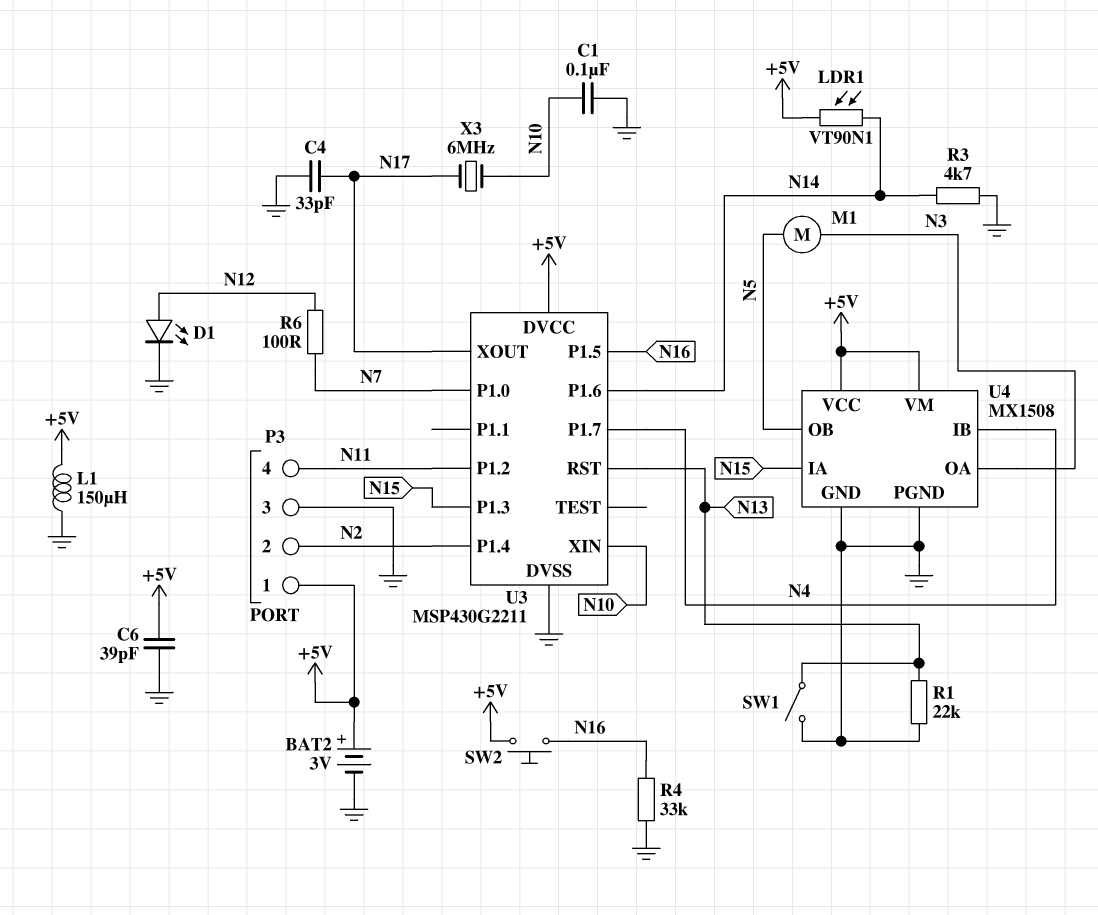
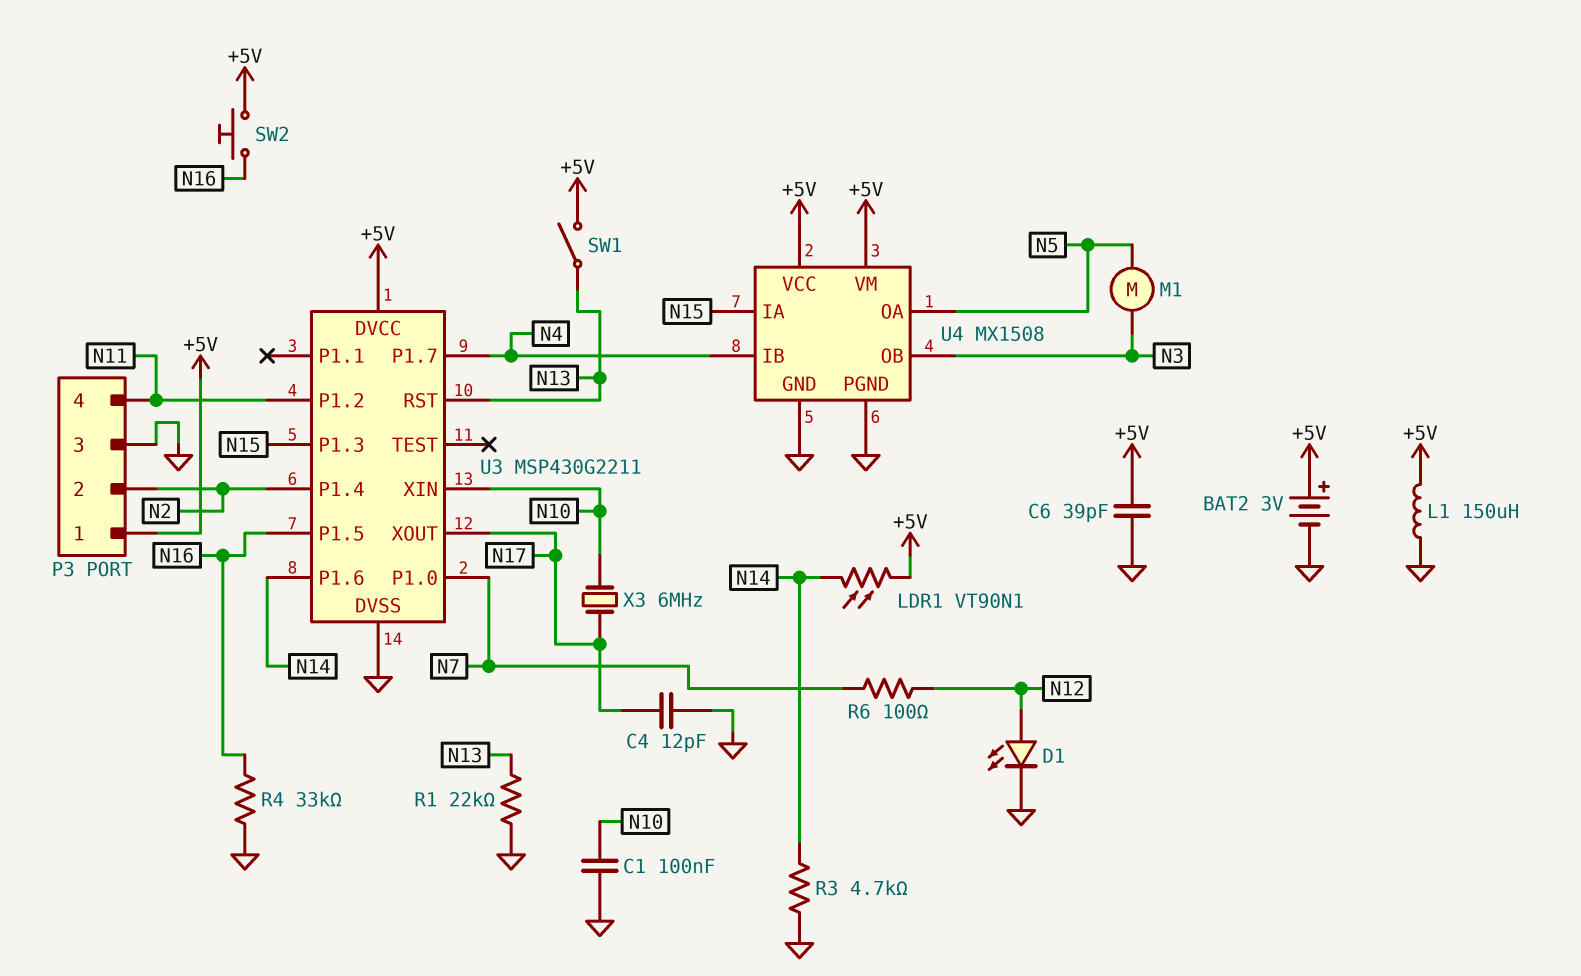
C4: 33pF (GND, N17) -> 12pF (GND, N17)
SW1: switch (GND, N13) -> switch (+5V, N13)
U4 pin OA: N3 -> N5
U4 pin OB: N5 -> N3

